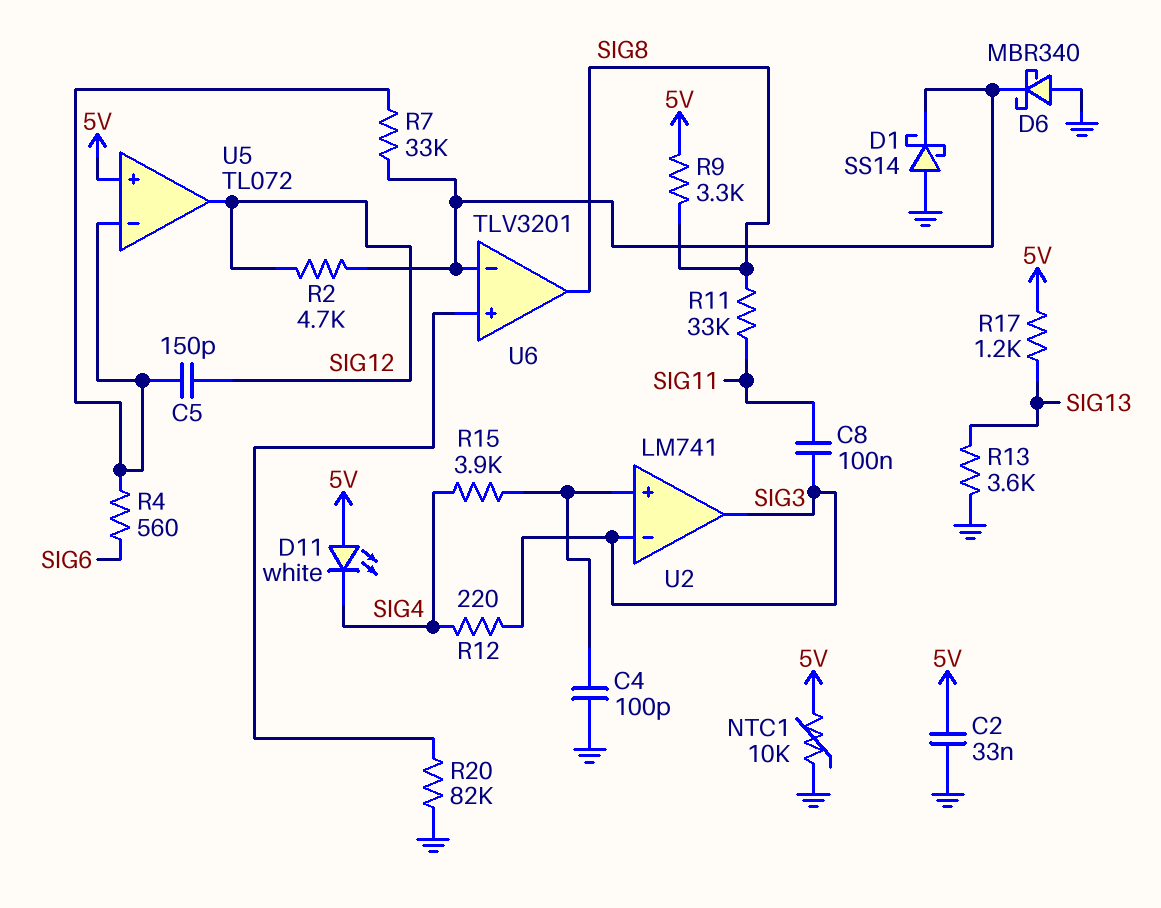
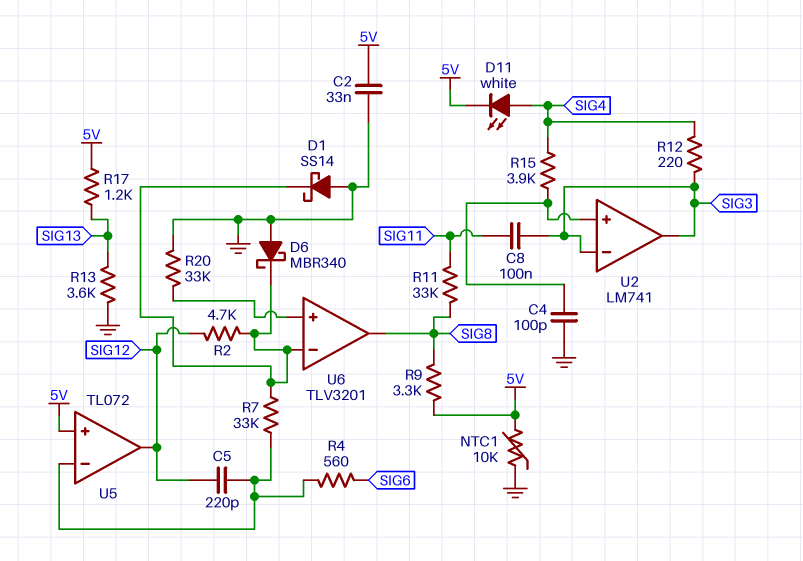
C5: 150pF (SIG12, U5/in-) -> 220pF (SIG12, U5/in-)
D11: LED white (A 5V, K SIG4) -> LED white (A SIG4, K 5V)
R20: 82k (GND, U6/in+) -> 33k (GND, U6/in+)

